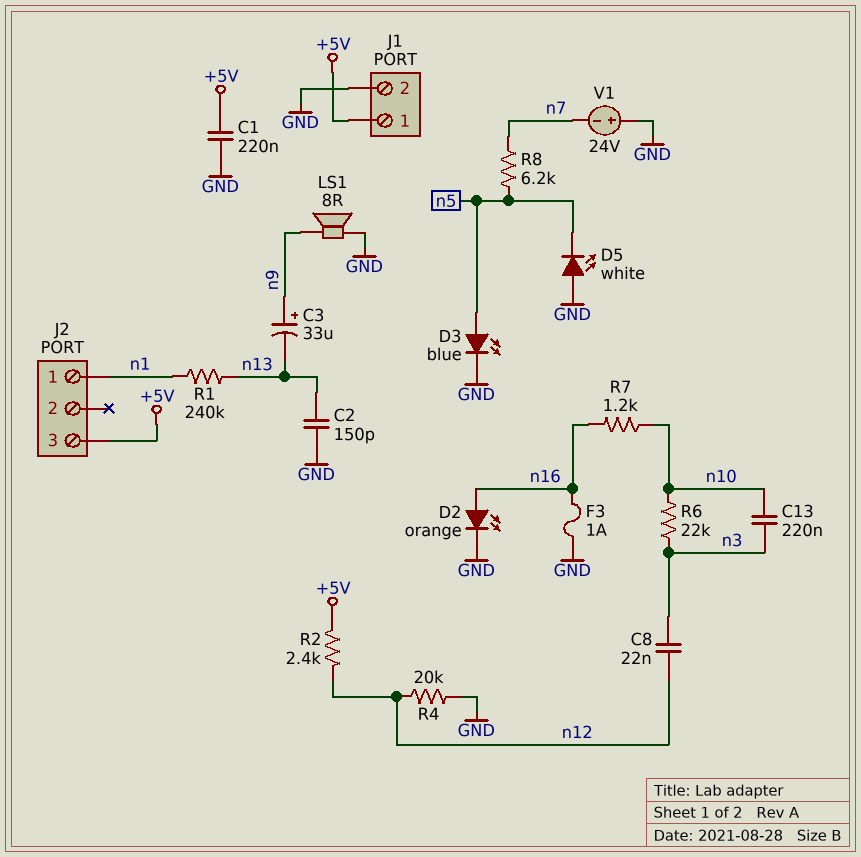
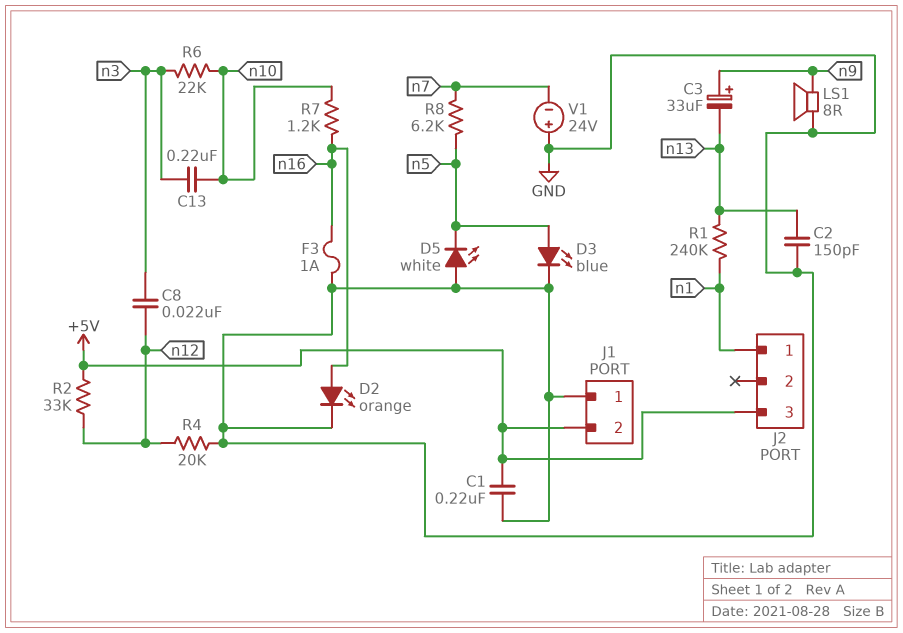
J1 pin 1: +5V -> GND
J1 pin 2: GND -> +5V
R2: 2.4k (+5V, n12) -> 33k (+5V, n12)

